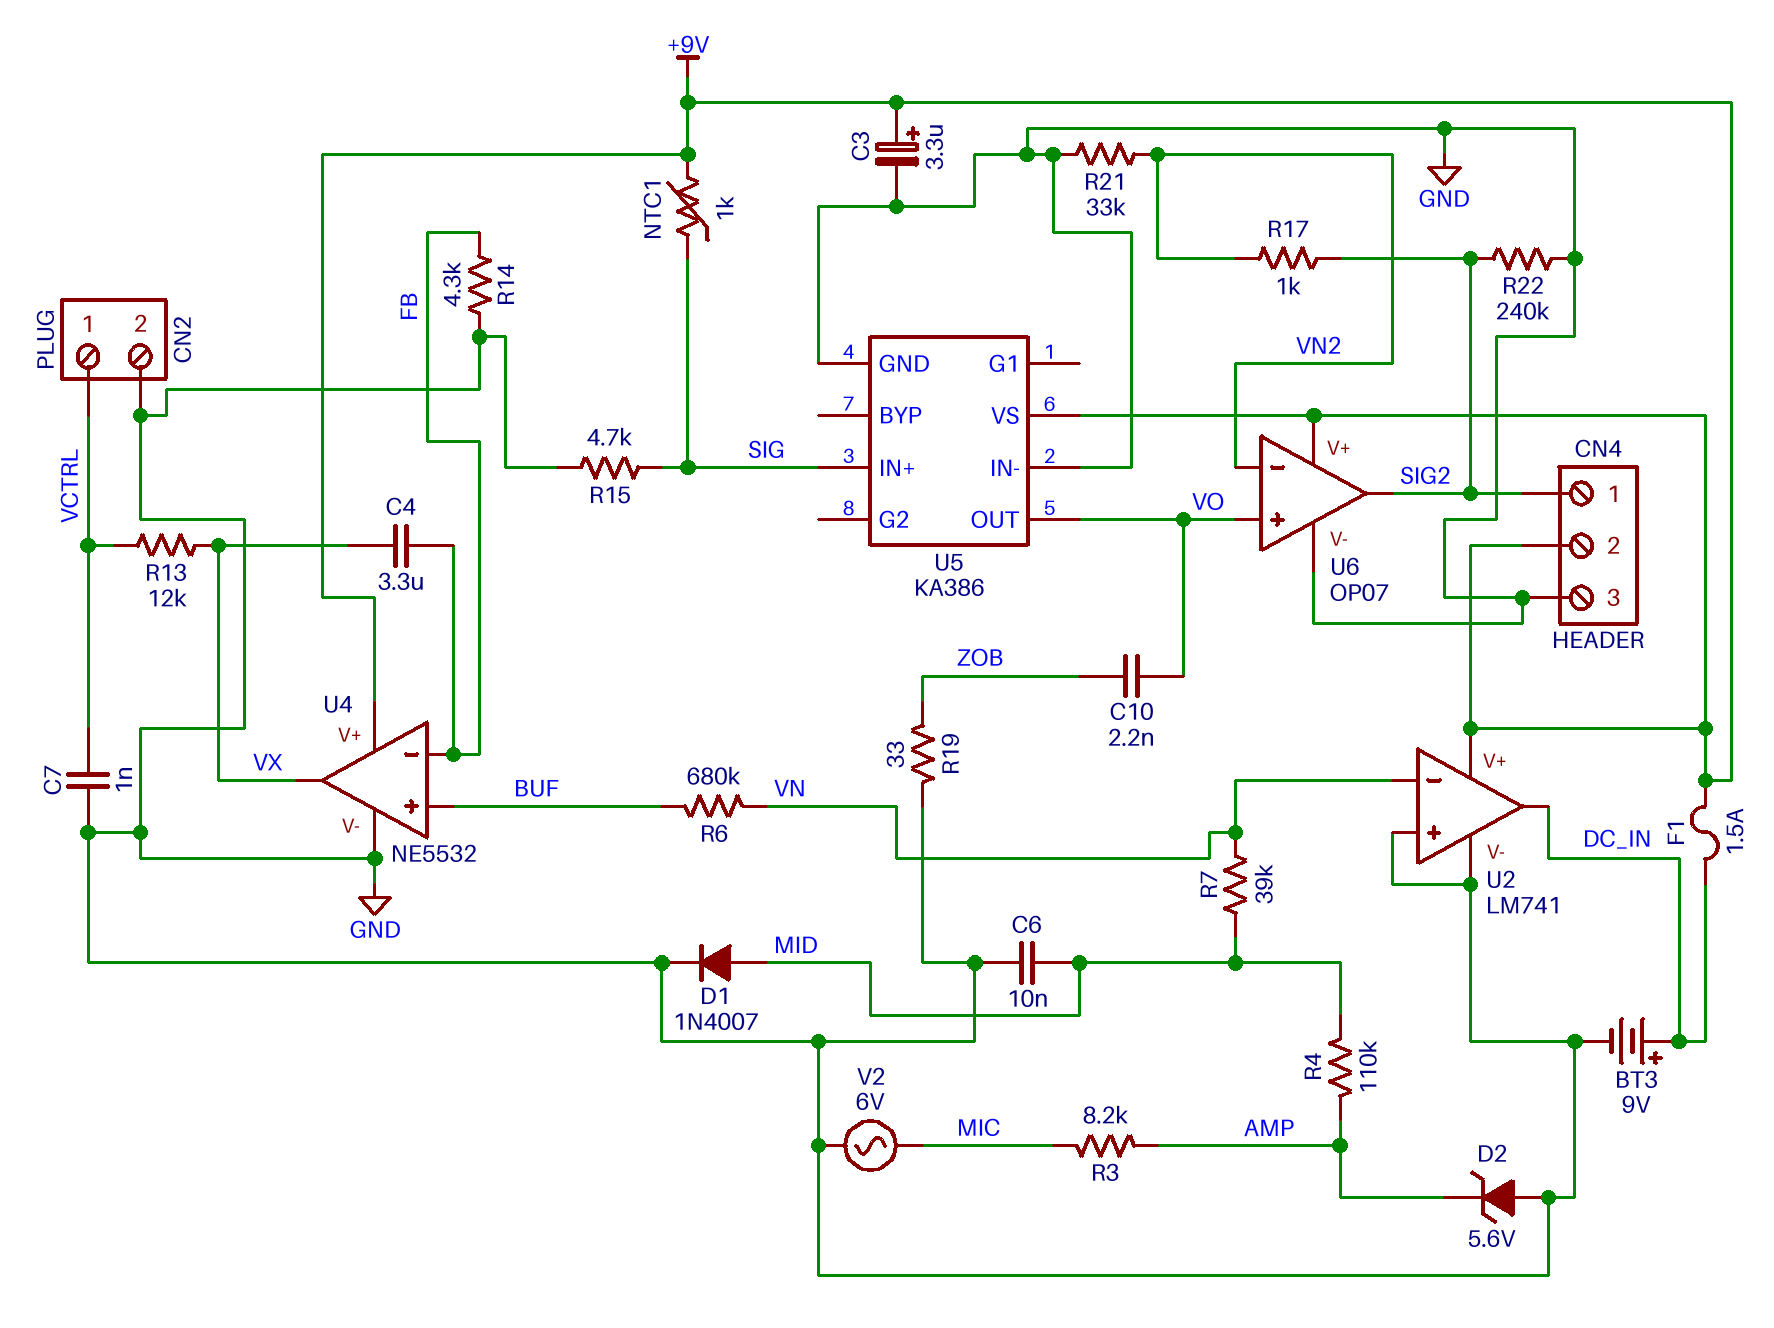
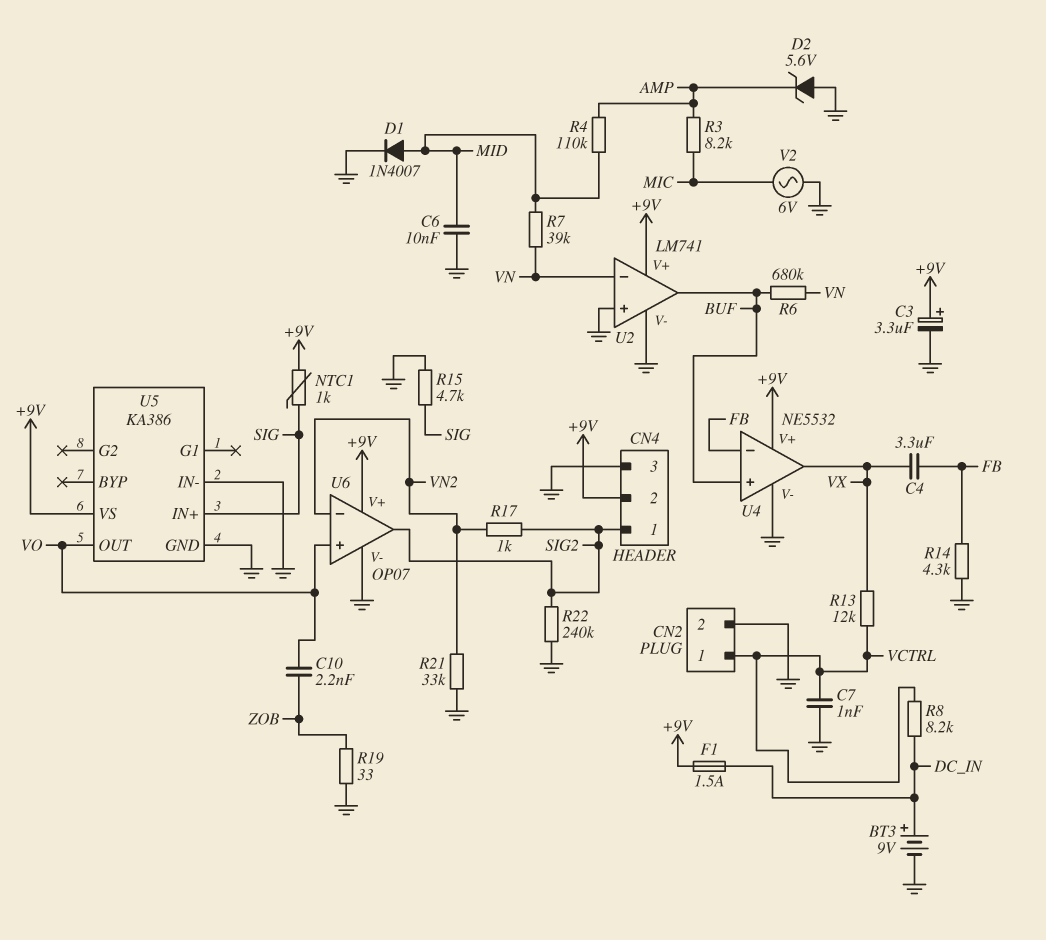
R8: none -> 8.2k (DC_IN, VCTRL)
U2 pin out: DC_IN -> BUF

